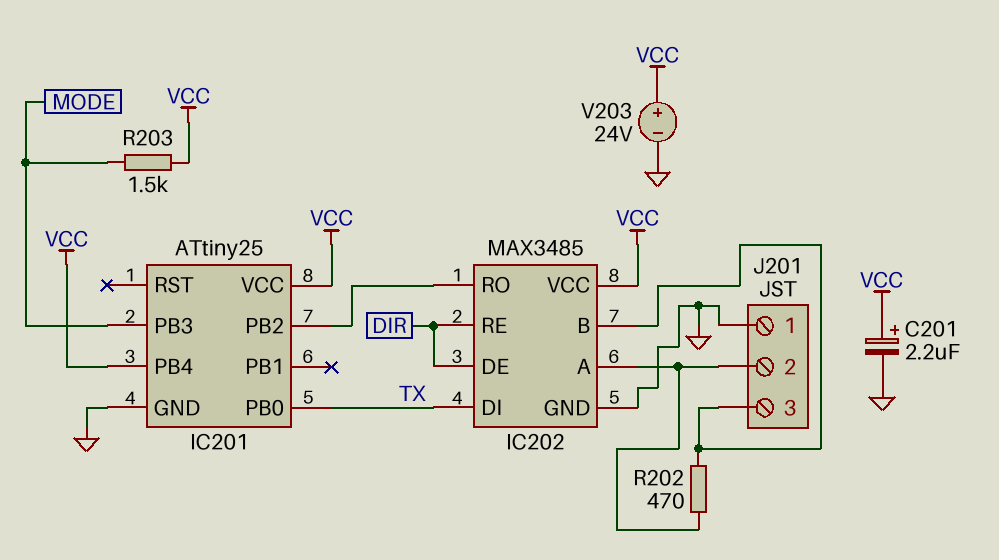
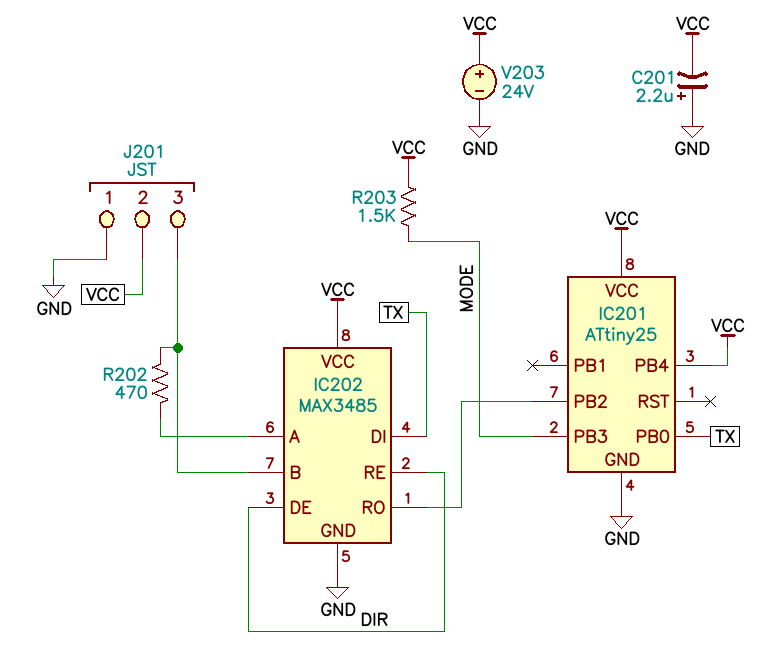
C201: 2.2uF (plus VCC, minus GND) -> 2.2uF (plus GND, minus VCC)
J201 pin 2: IC202/A -> VCC

